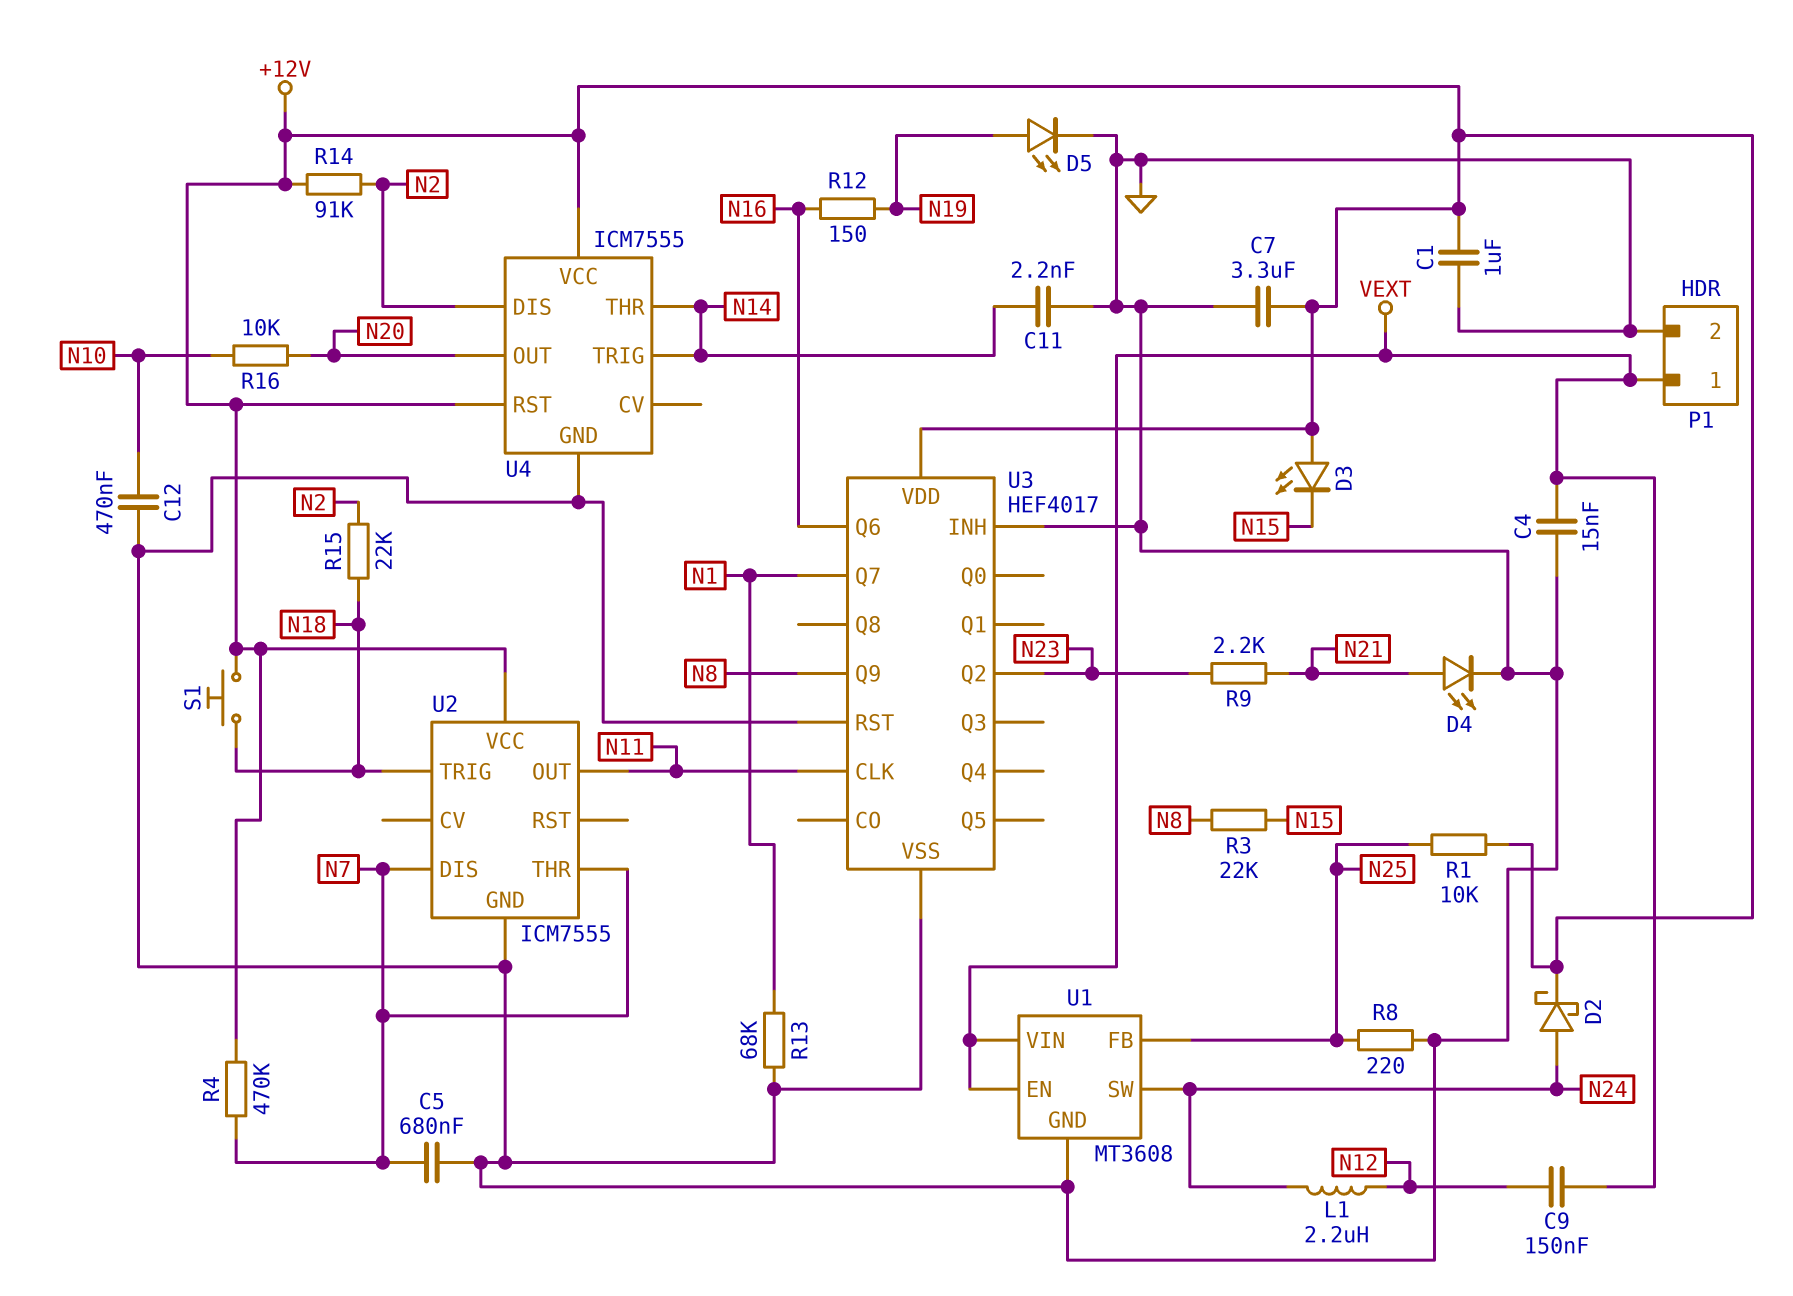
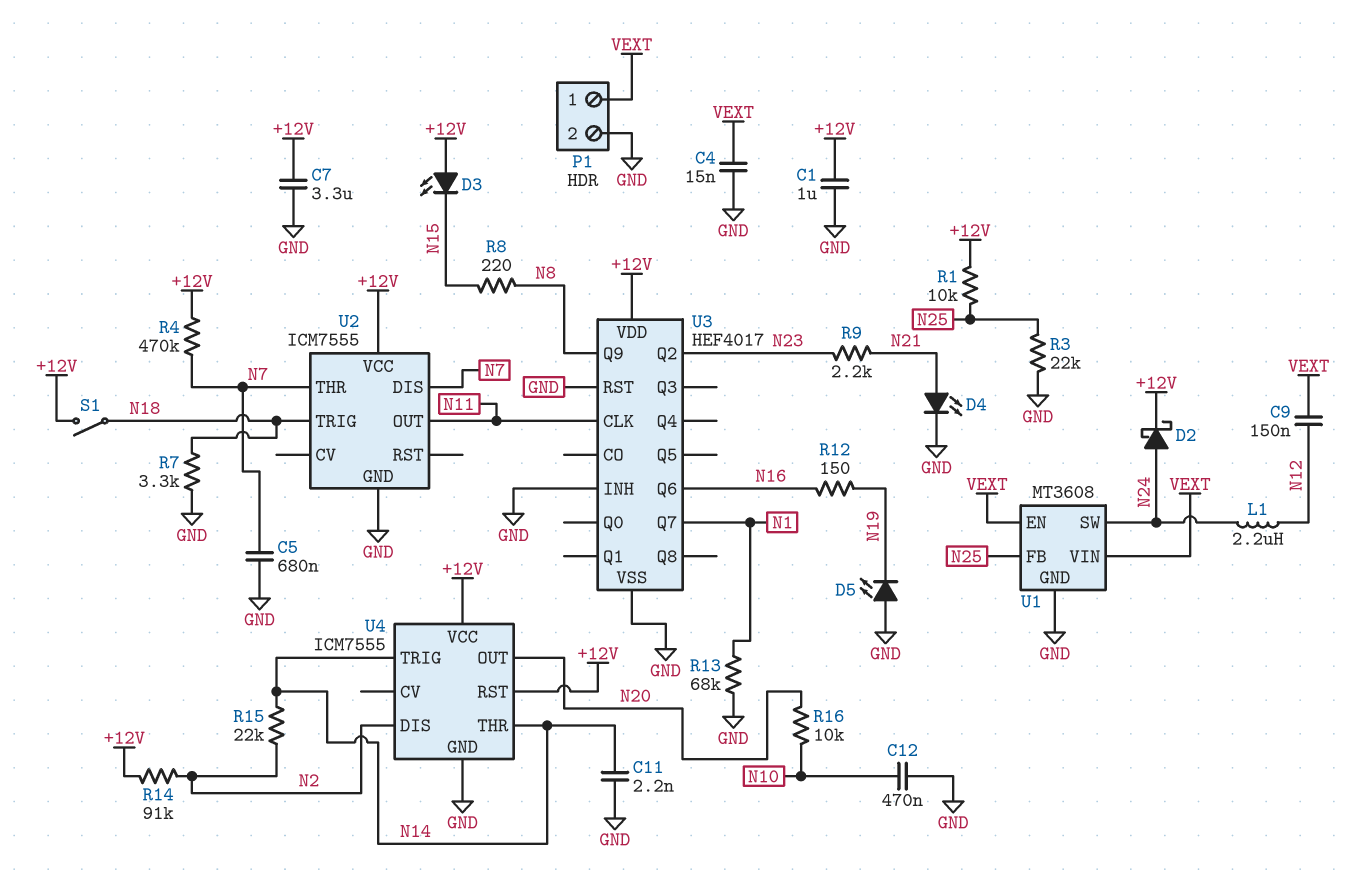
D5: LED (A N19, K GND) -> LED (A GND, K N19)
R3: 22k (N8, N15) -> 22k (GND, N25)
R7: none -> 3.3k (GND, N18)
R8: 220 (GND, N25) -> 220 (N8, N15)
R15: 22k (N2, N18) -> 22k (N2, N14)
S1: button (+12V, N18) -> switch (+12V, N18)

